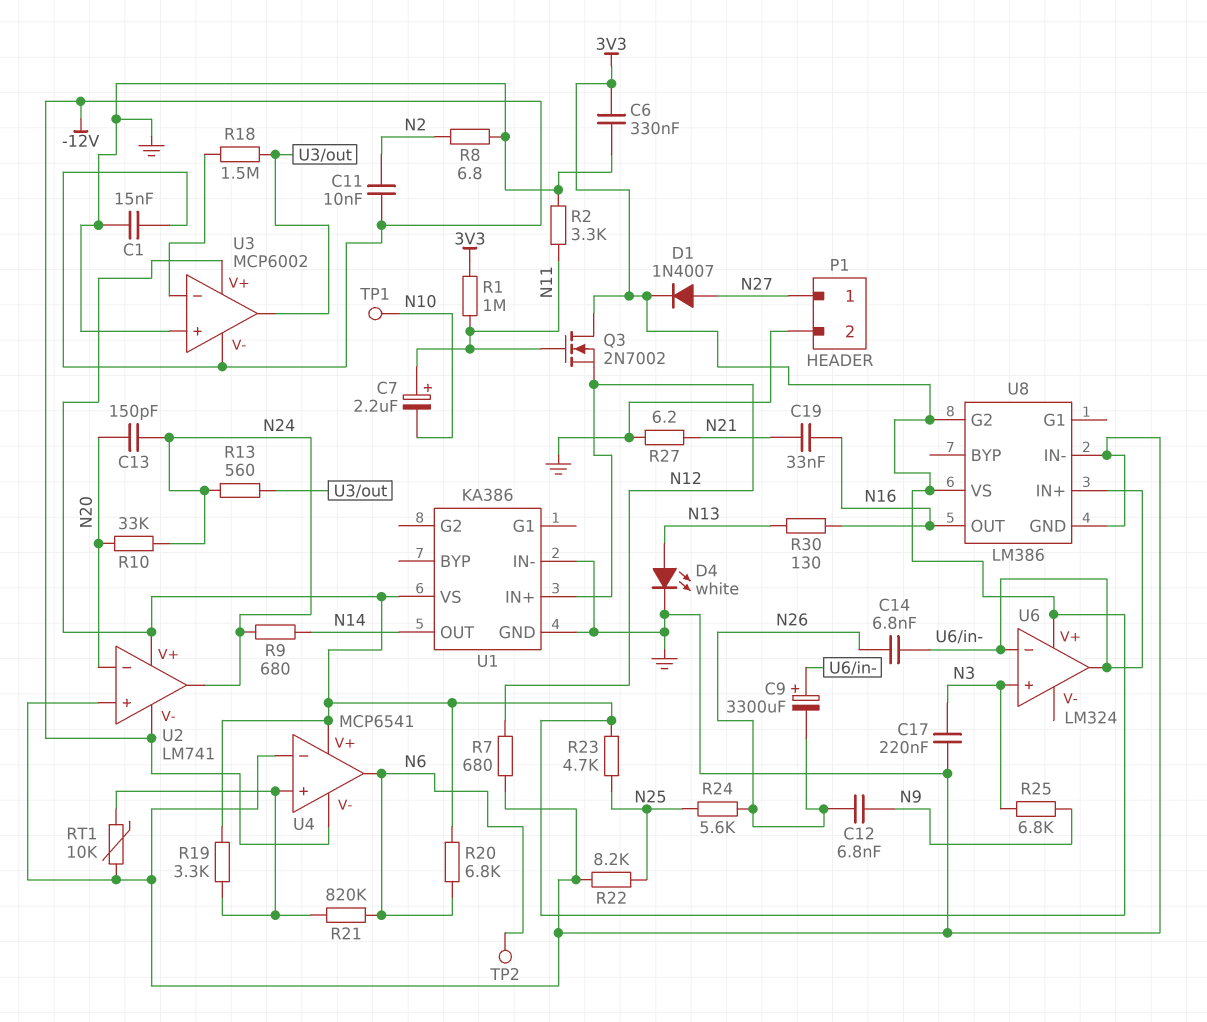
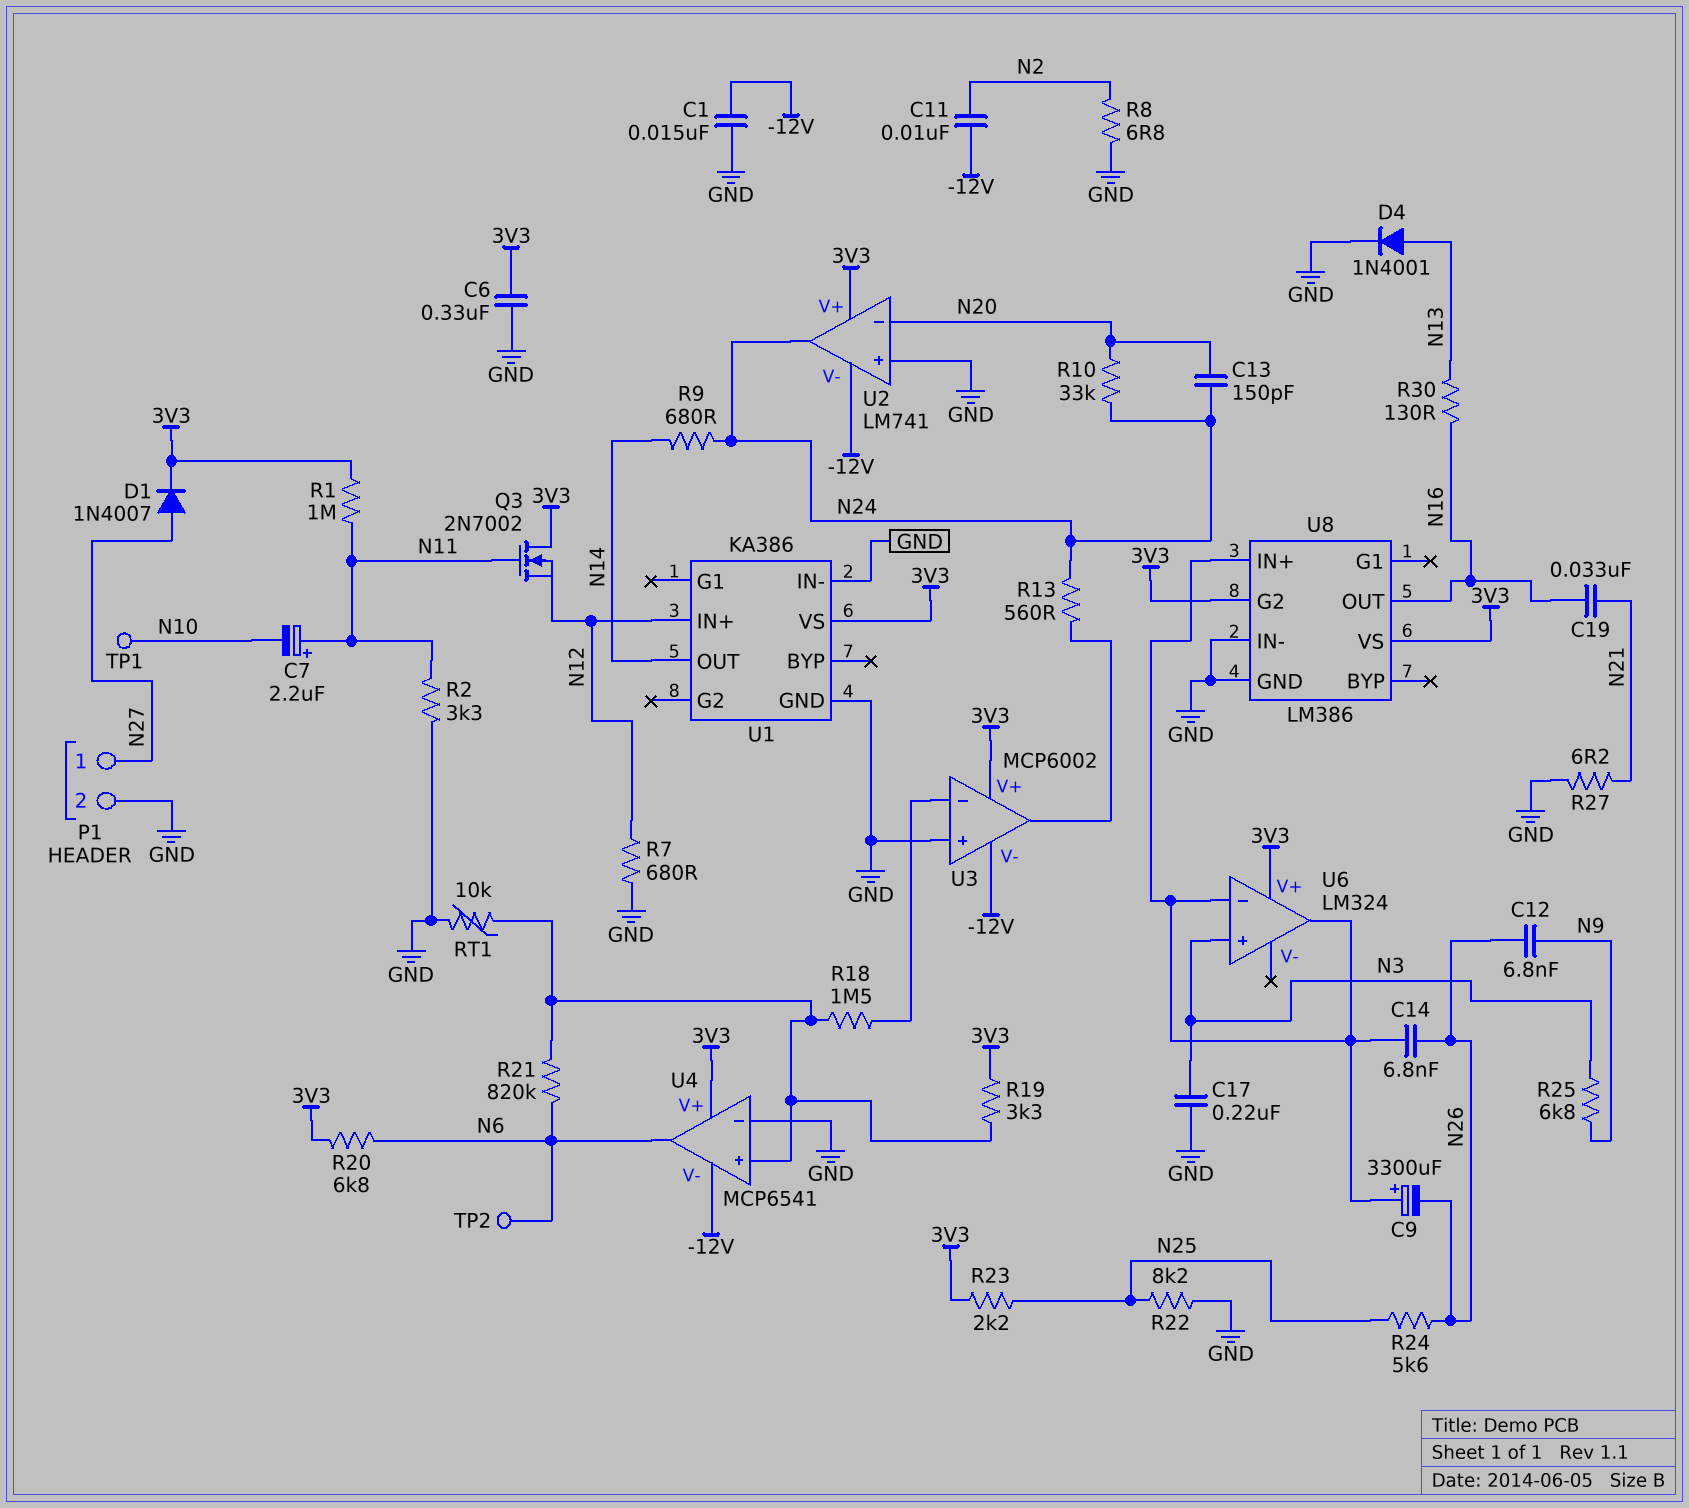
D4: LED white (A N13, K GND) -> diode 1N4001 (A N13, K GND)
R18: 1.5M (U3/in-, U3/out) -> 1.5M (U3/in-, U4/in+)
R23: 4.7k (3V3, N25) -> 2.2k (3V3, N25)

